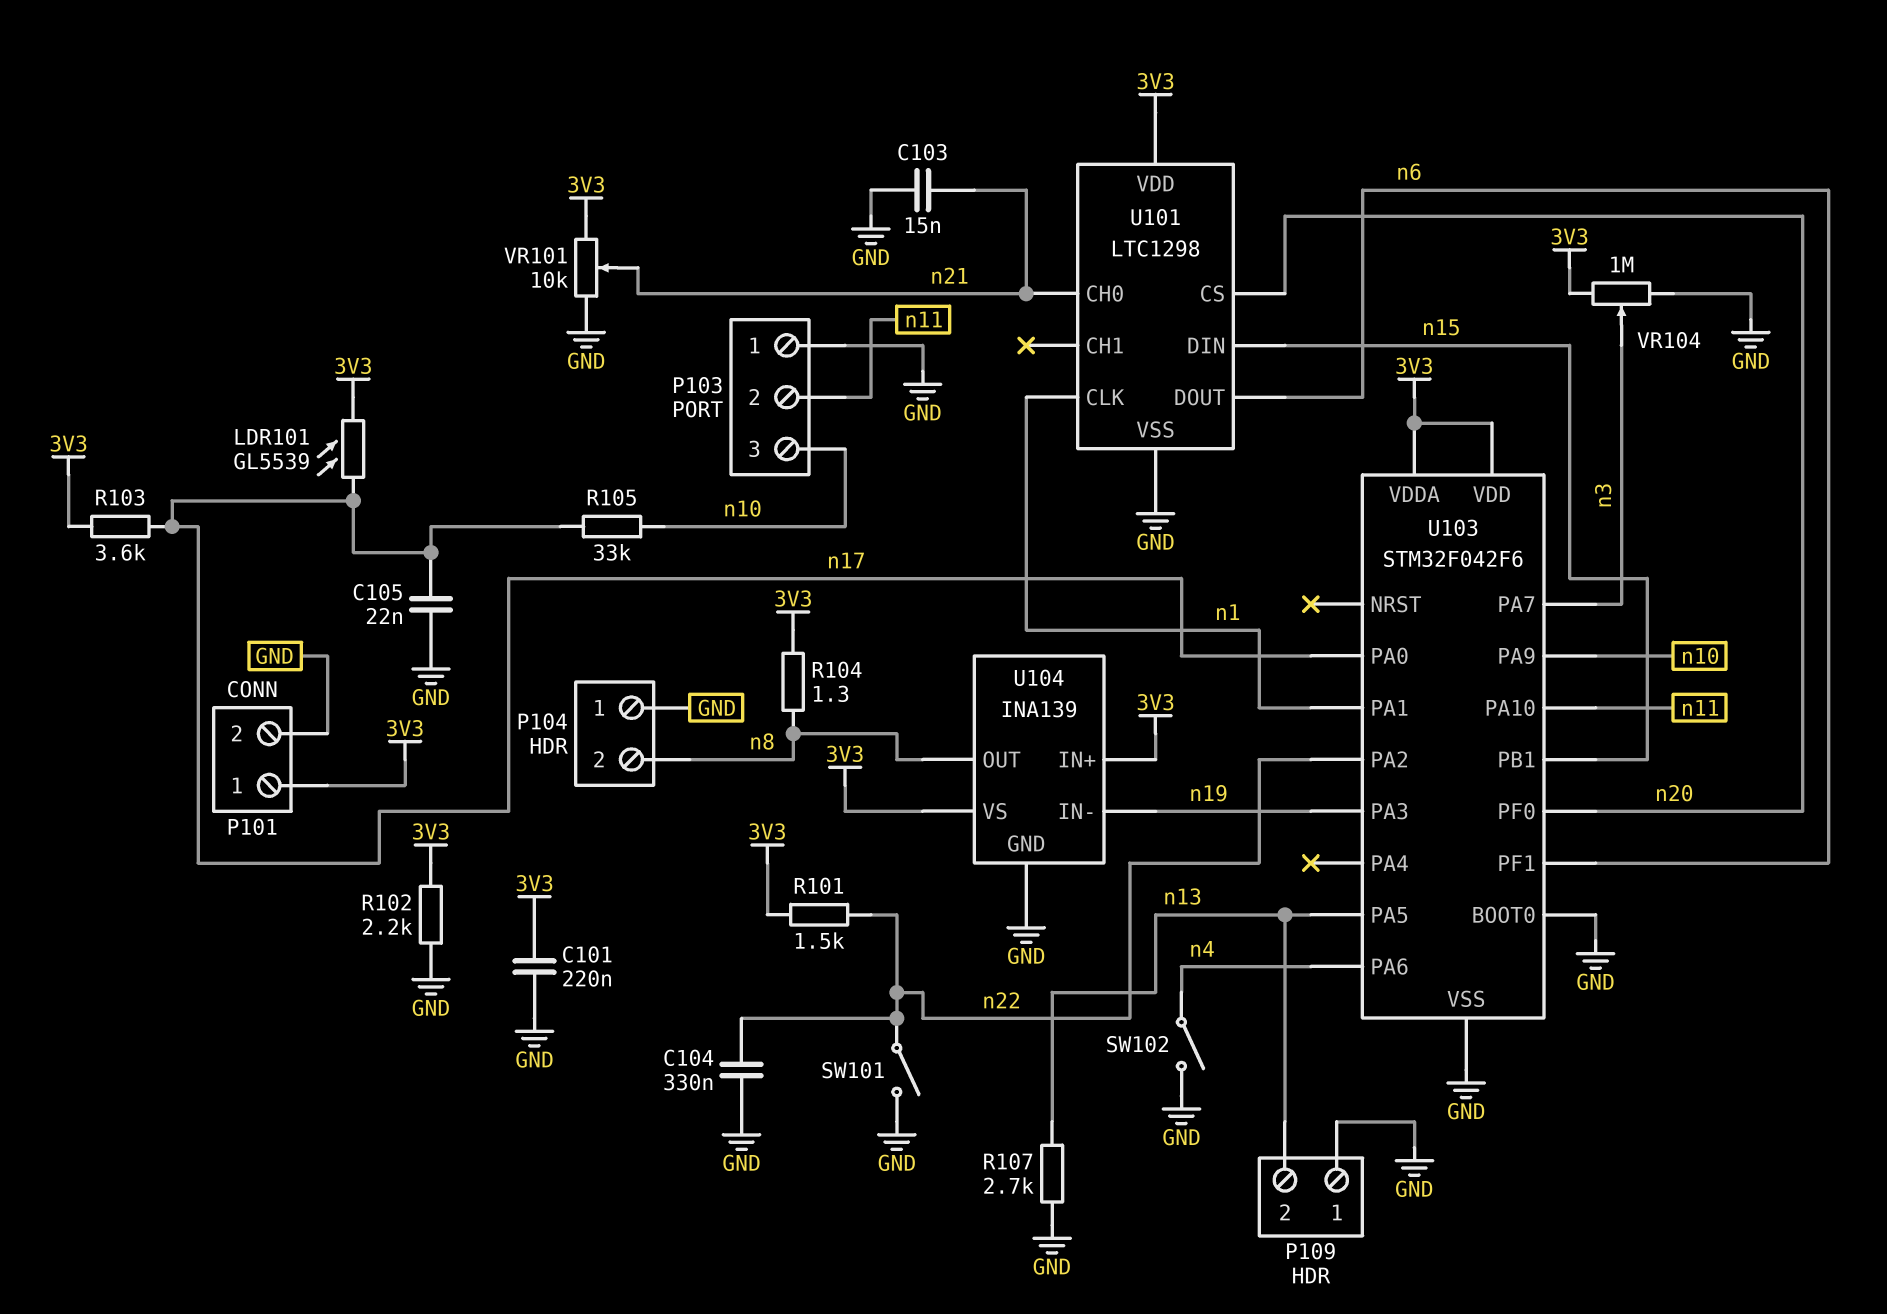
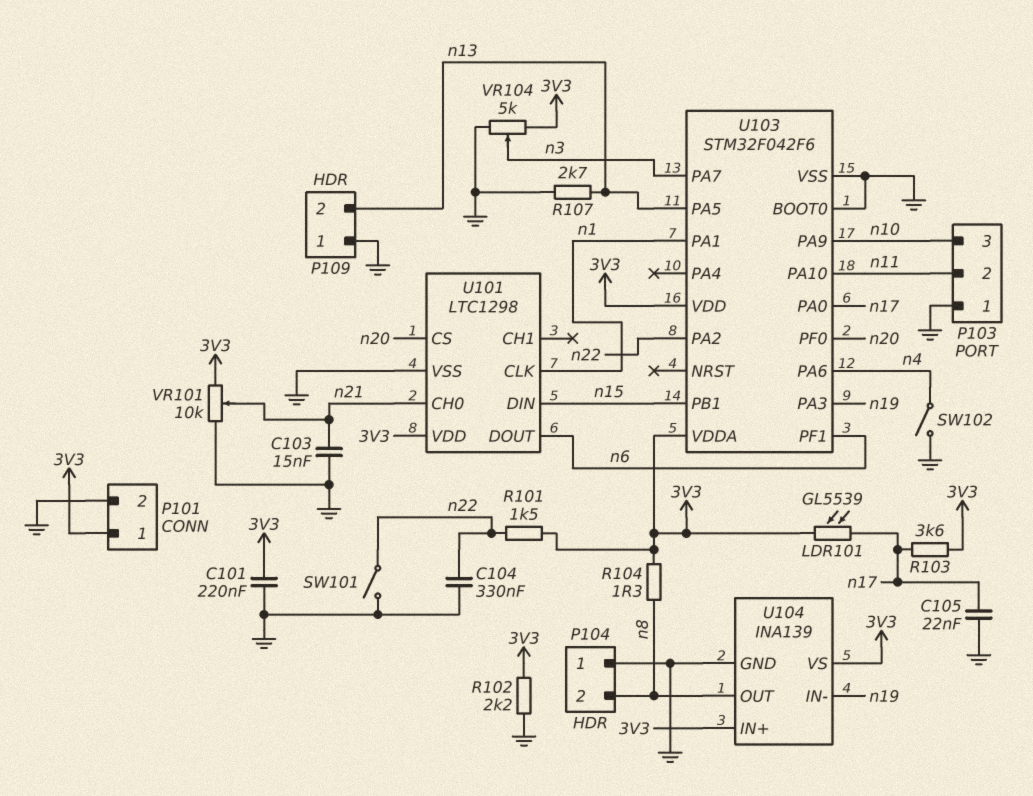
R105: 33k (n10, n17) -> none
VR104: 1M (3V3, GND, wiper n3) -> 5k (3V3, GND, wiper n3)

